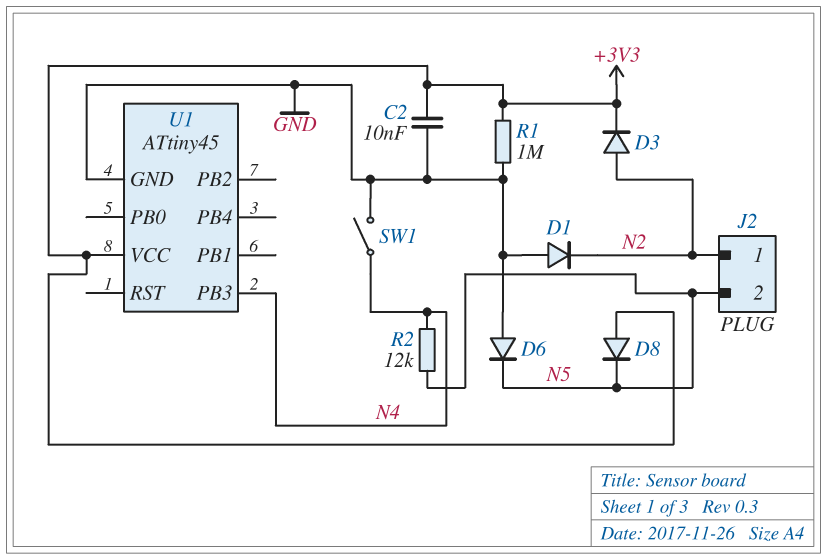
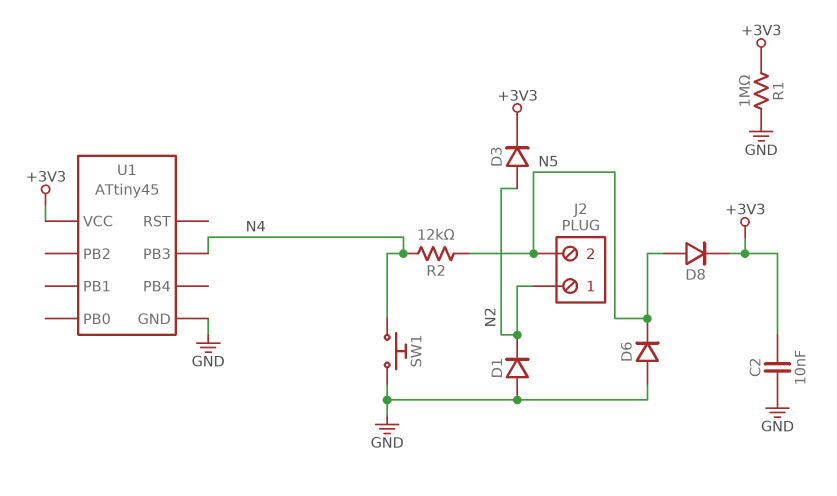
D8: diode (A +3V3, K N5) -> diode (A N5, K +3V3)
SW1: switch (GND, N4) -> button (GND, N4)

